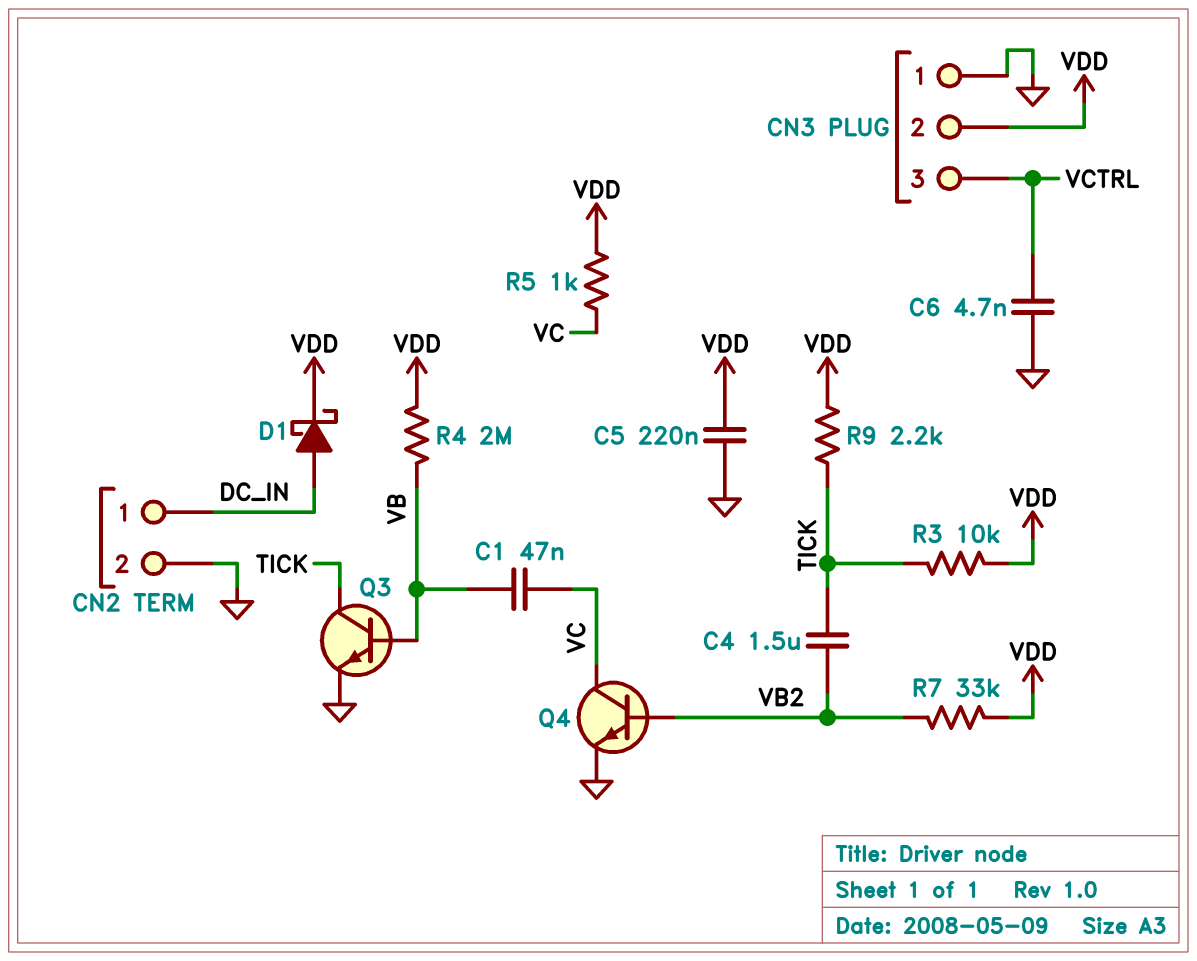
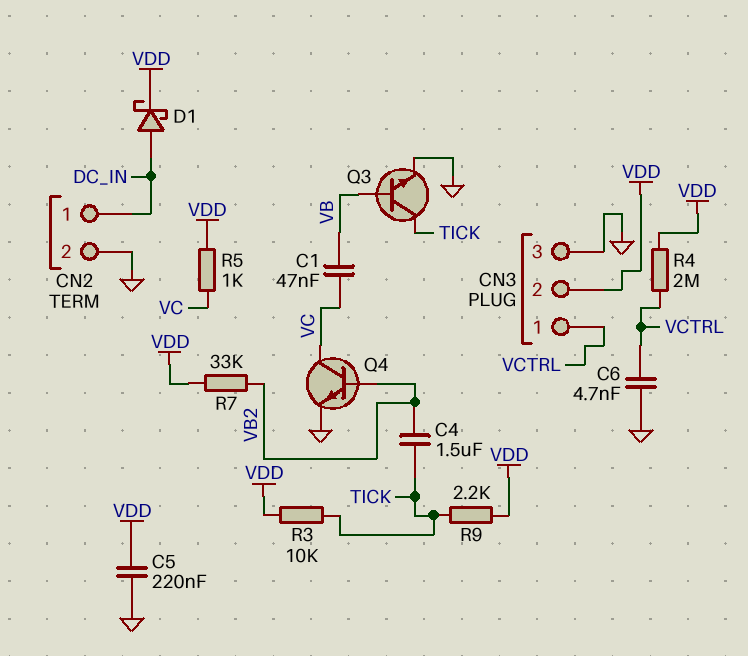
CN3 pin 1: GND -> VCTRL
CN3 pin 3: VCTRL -> GND
R4: 2M (VB, VDD) -> 2M (VCTRL, VDD)

